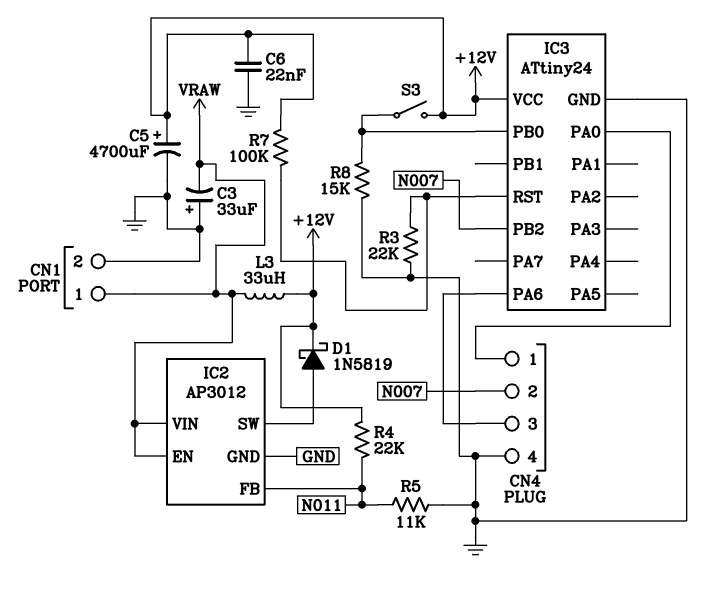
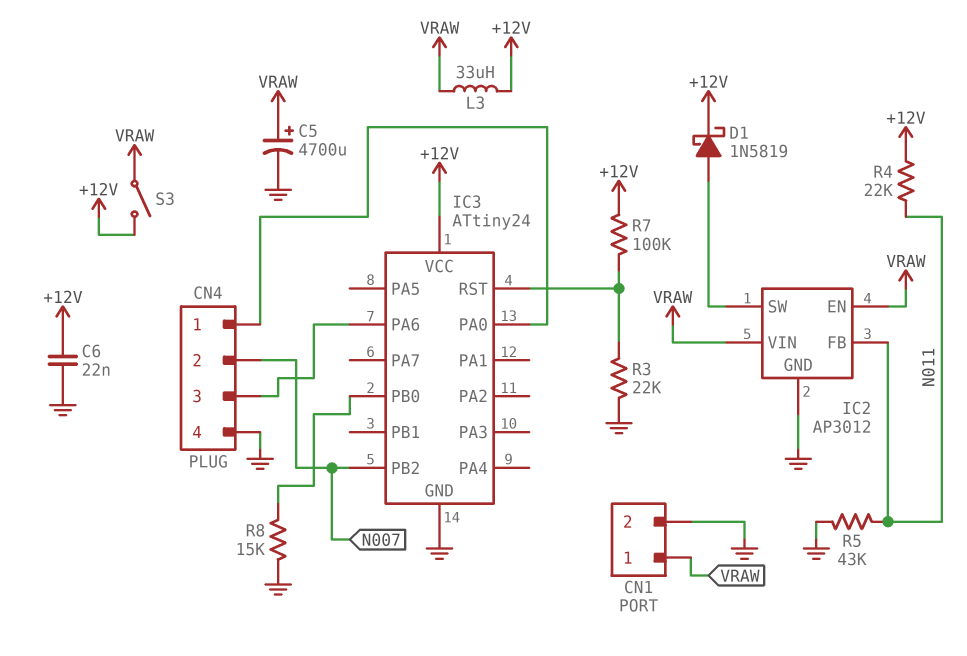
C3: 33uF (plus GND, minus VRAW) -> none
C5: 4700uF (plus +12V, minus GND) -> 4700uF (plus VRAW, minus GND)
R5: 11k (GND, N011) -> 43k (GND, N011)
S3: switch (+12V, IC3/PB0) -> switch (+12V, VRAW)

